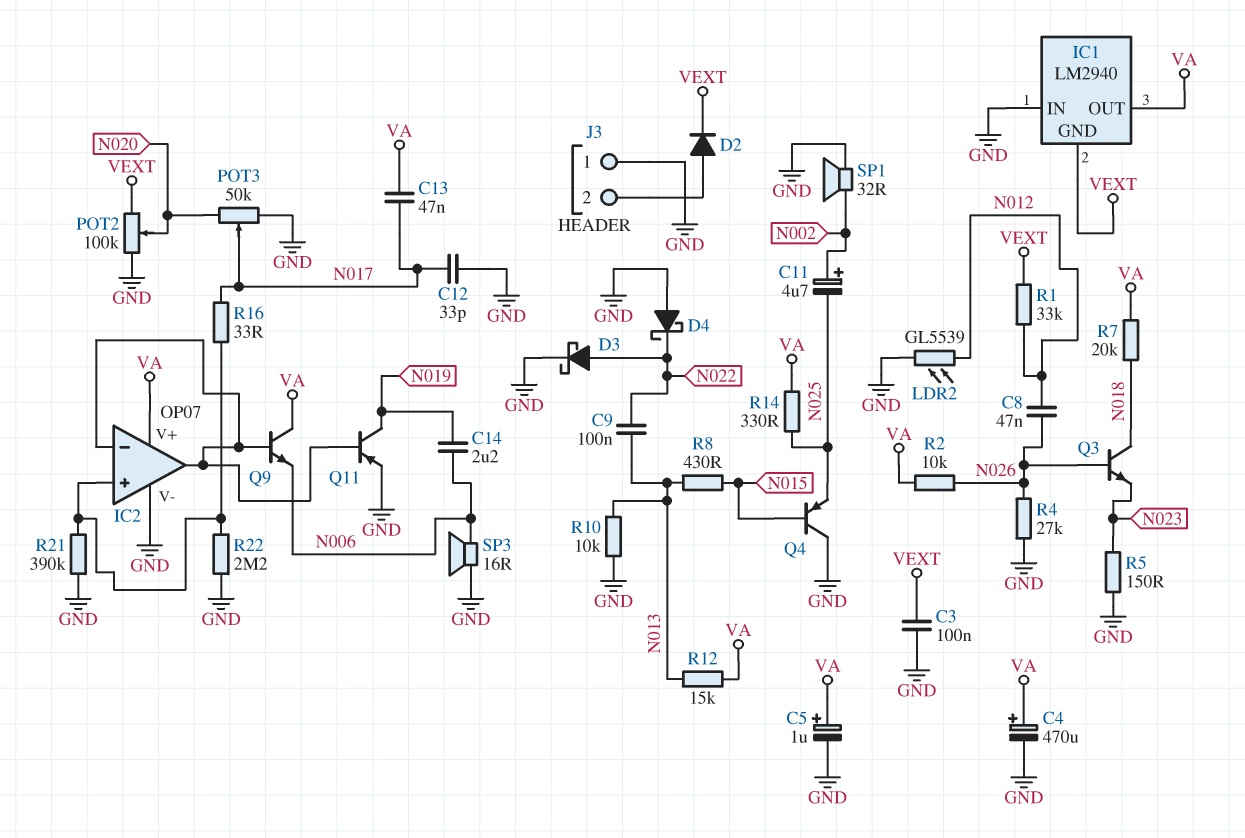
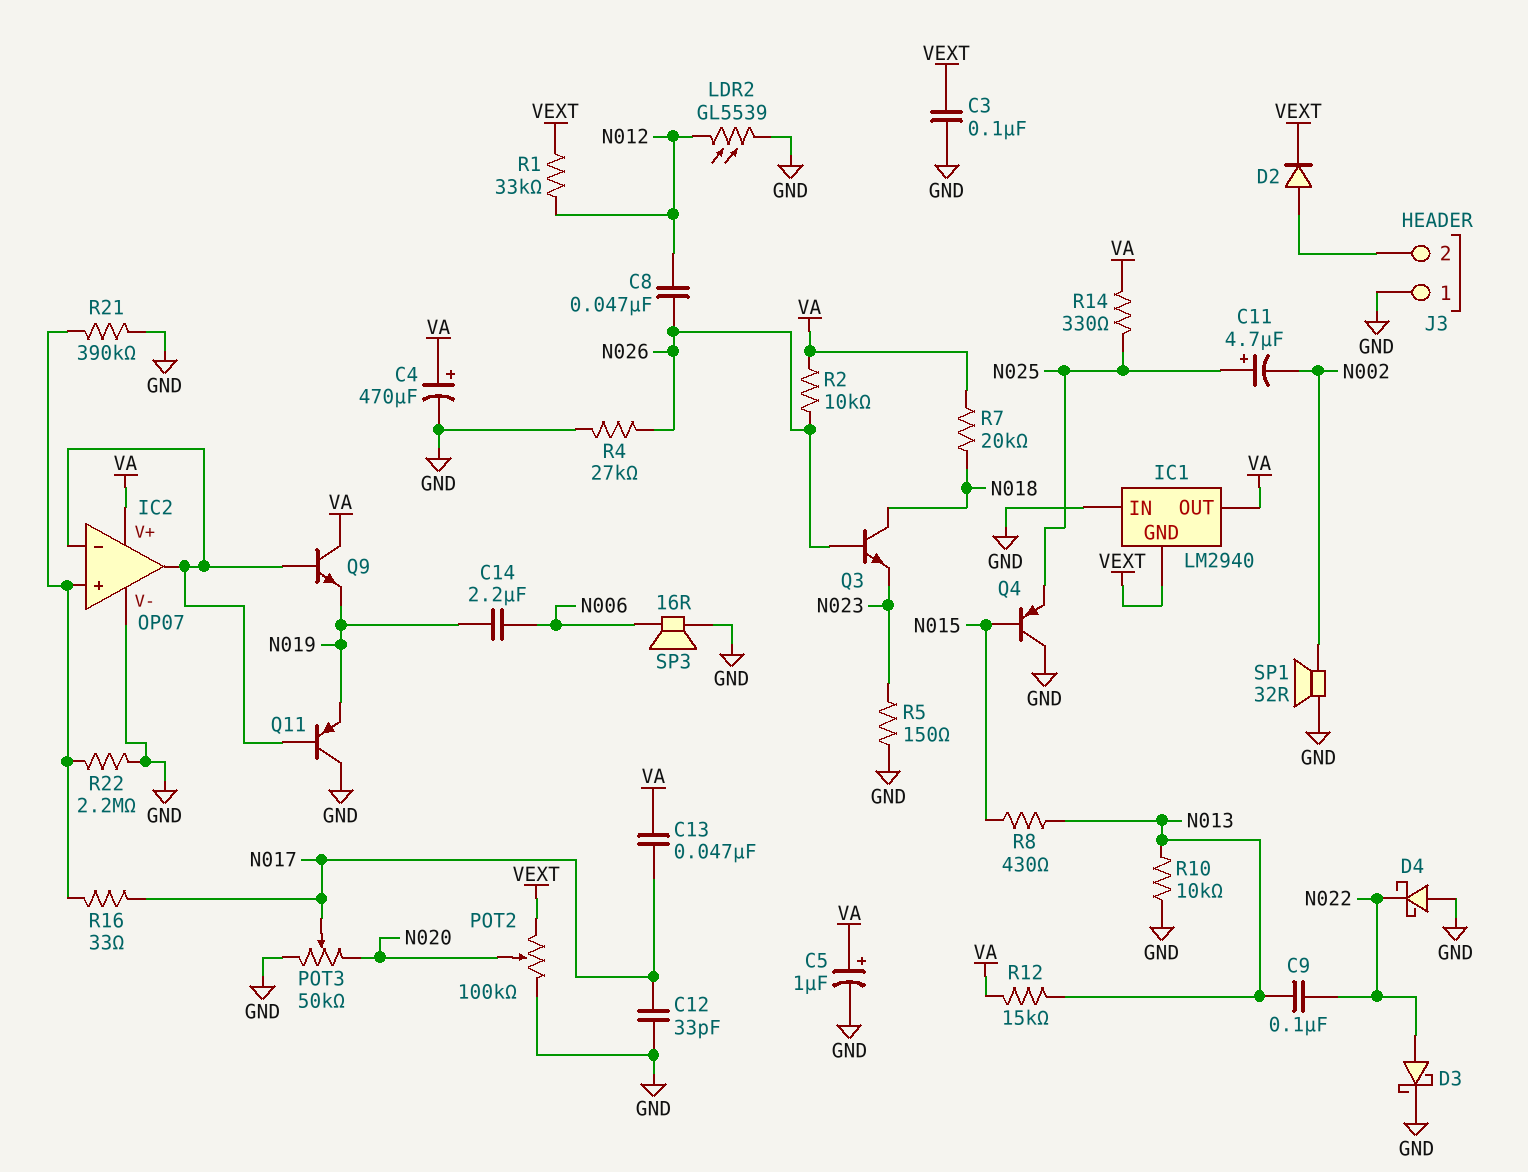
C11: 4.7uF (plus N002, minus N025) -> 4.7uF (plus N025, minus N002)
Q9: NPN (B IC2/in-, C VA, E N006) -> NPN (B IC2/in-, C VA, E N019)
Q11: PNP (B IC2/in-, C N019, E GND) -> PNP (B IC2/in-, C GND, E N019)

